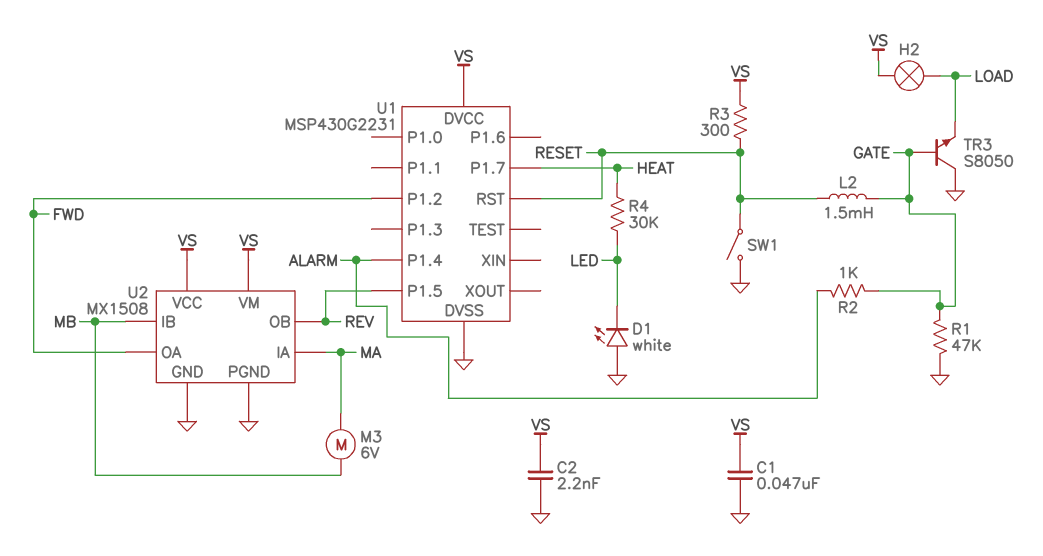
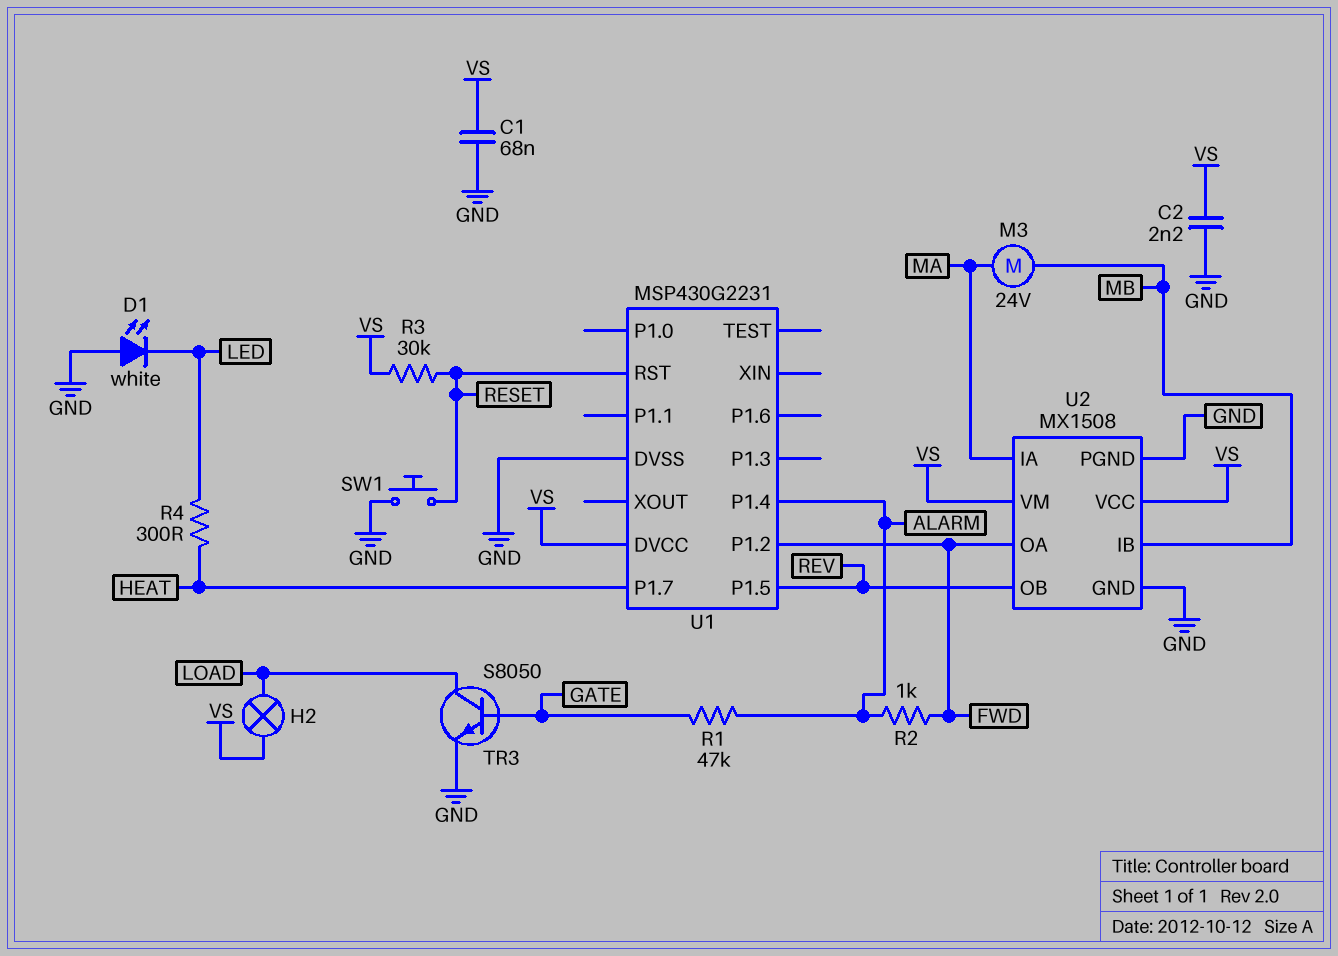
C1: 47nF (GND, VS) -> 68nF (GND, VS)
L2: 1.5mH (GATE, RESET) -> none
M3: motor 6V (MA, MB) -> motor 24V (MA, MB)
R1: 47k (GATE, GND) -> 47k (ALARM, GATE)
R2: 1k (ALARM, GATE) -> 1k (ALARM, FWD)
R3: 300 (RESET, VS) -> 30k (RESET, VS)
R4: 30k (HEAT, LED) -> 300 (HEAT, LED)
SW1: switch (GND, RESET) -> button (GND, RESET)
TR3: NPN S8050 (B GATE, C GND, E LOAD) -> NPN S8050 (B GATE, C LOAD, E GND)

